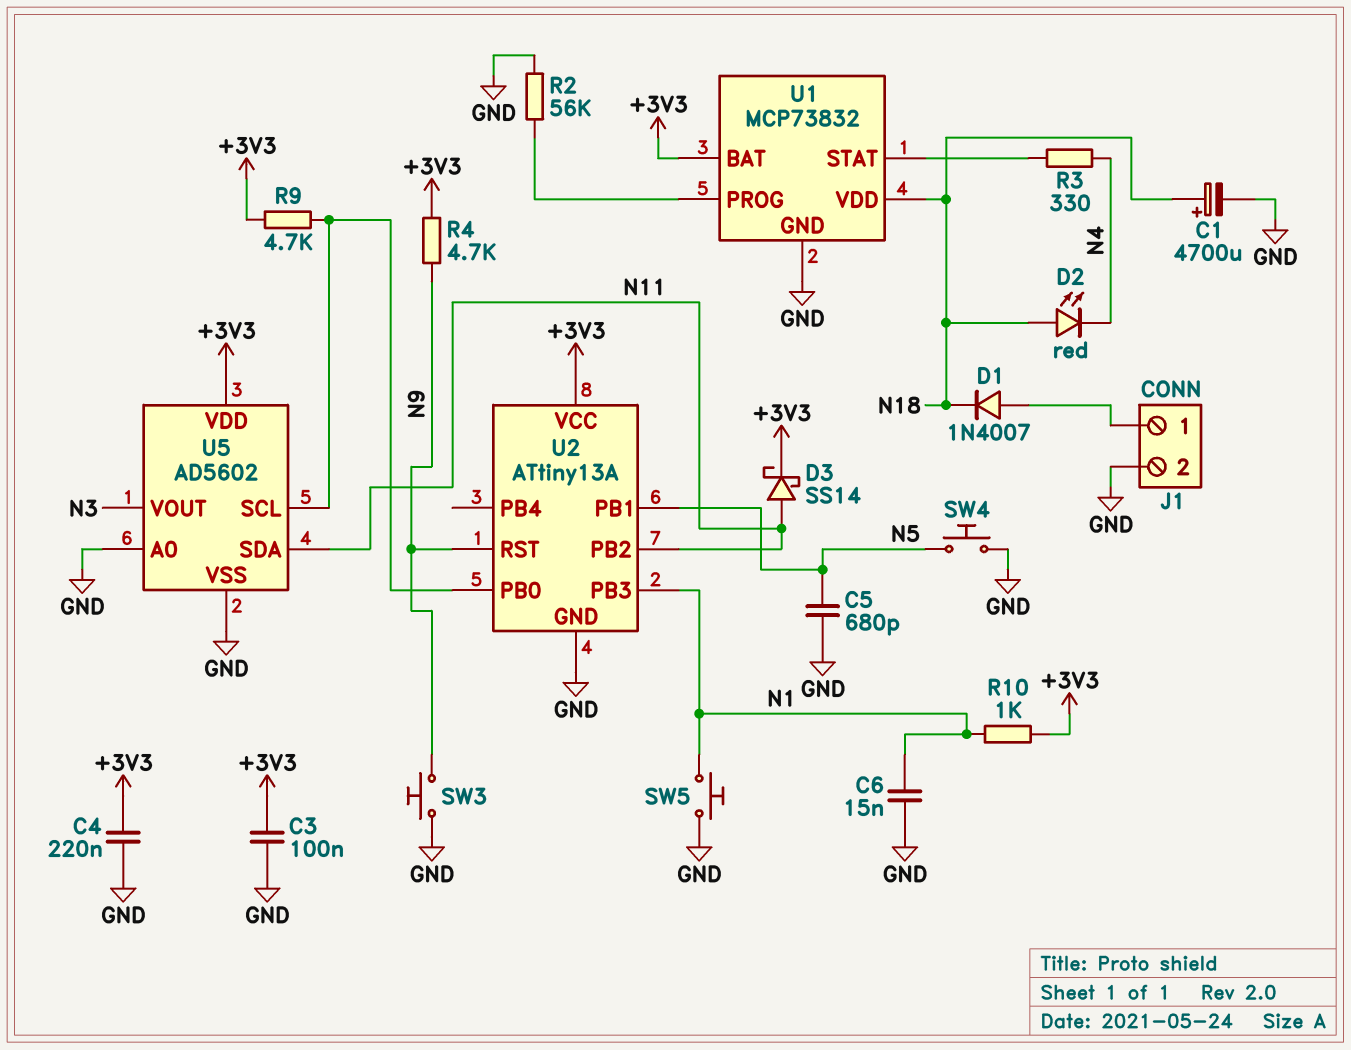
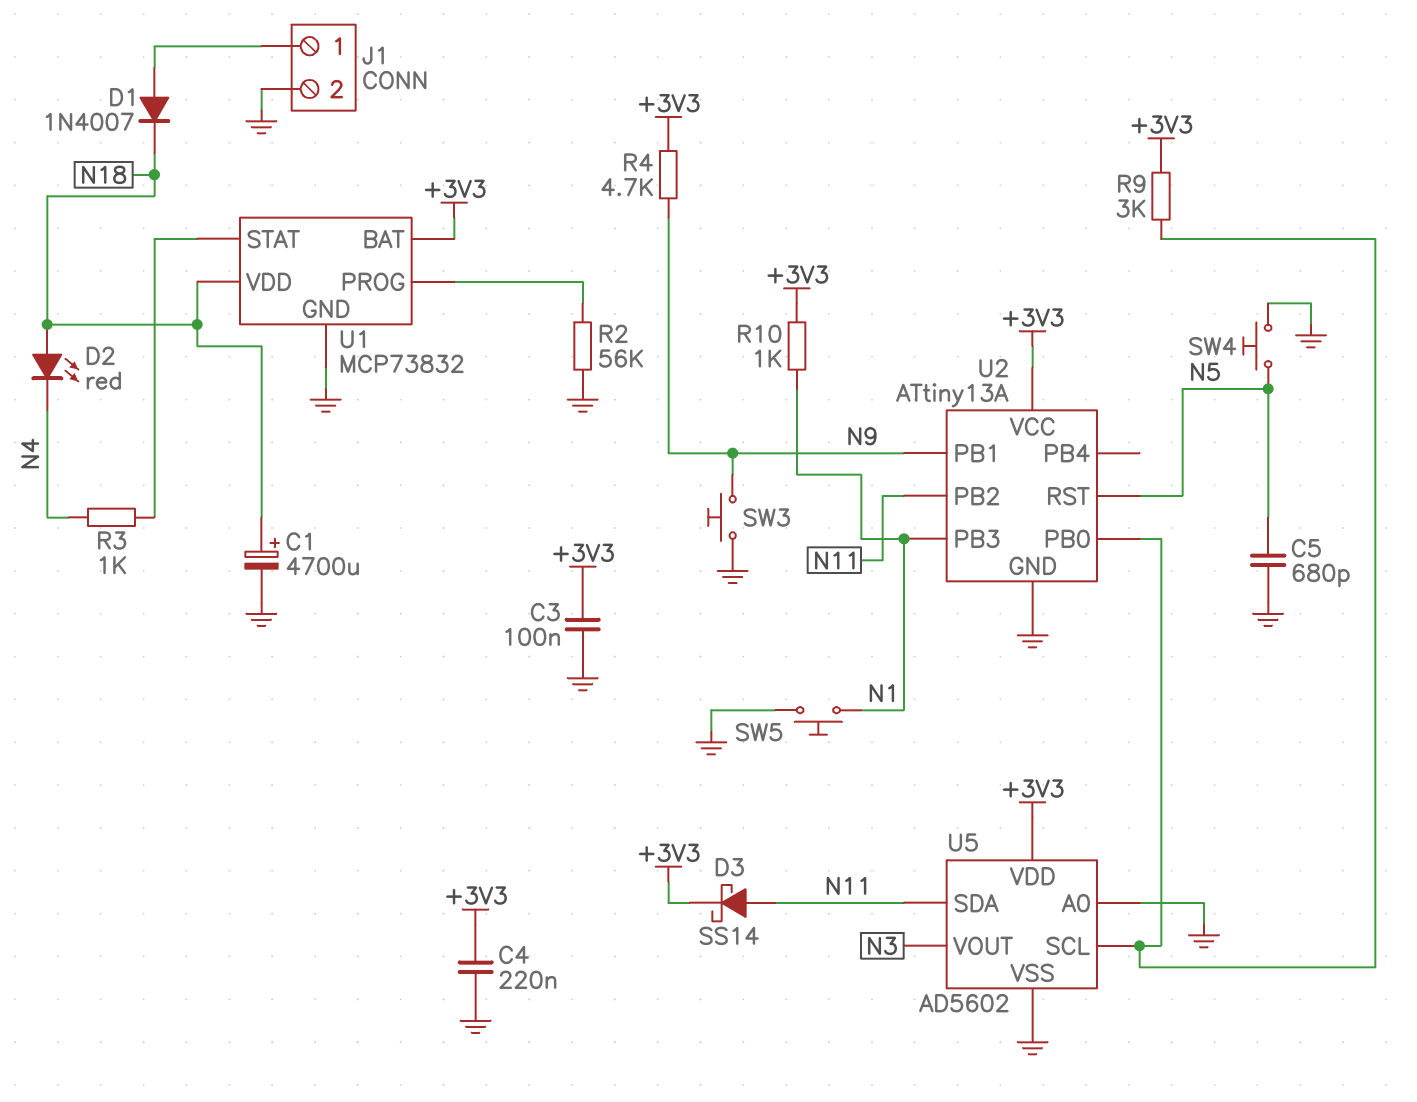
C6: 15nF (GND, N1) -> none
R3: 330 (N4, U1/STAT) -> 1k (N4, U1/STAT)
R9: 4.7k (+3V3, U2/PB0) -> 3k (+3V3, U2/PB0)
U2 pin PB1: N5 -> N9
U2 pin RST: N9 -> N5

